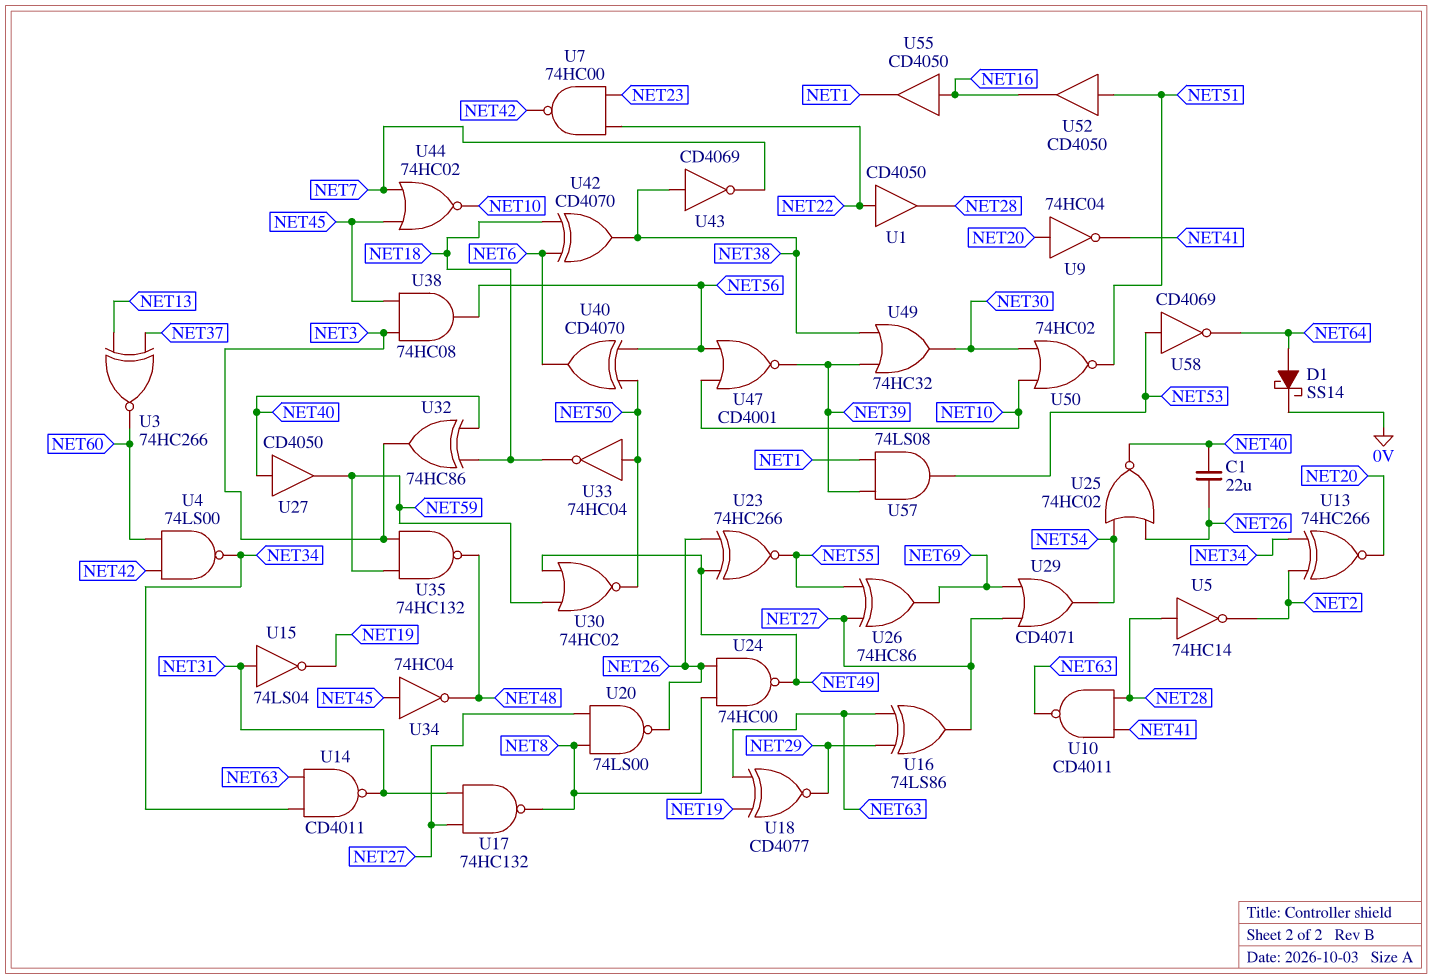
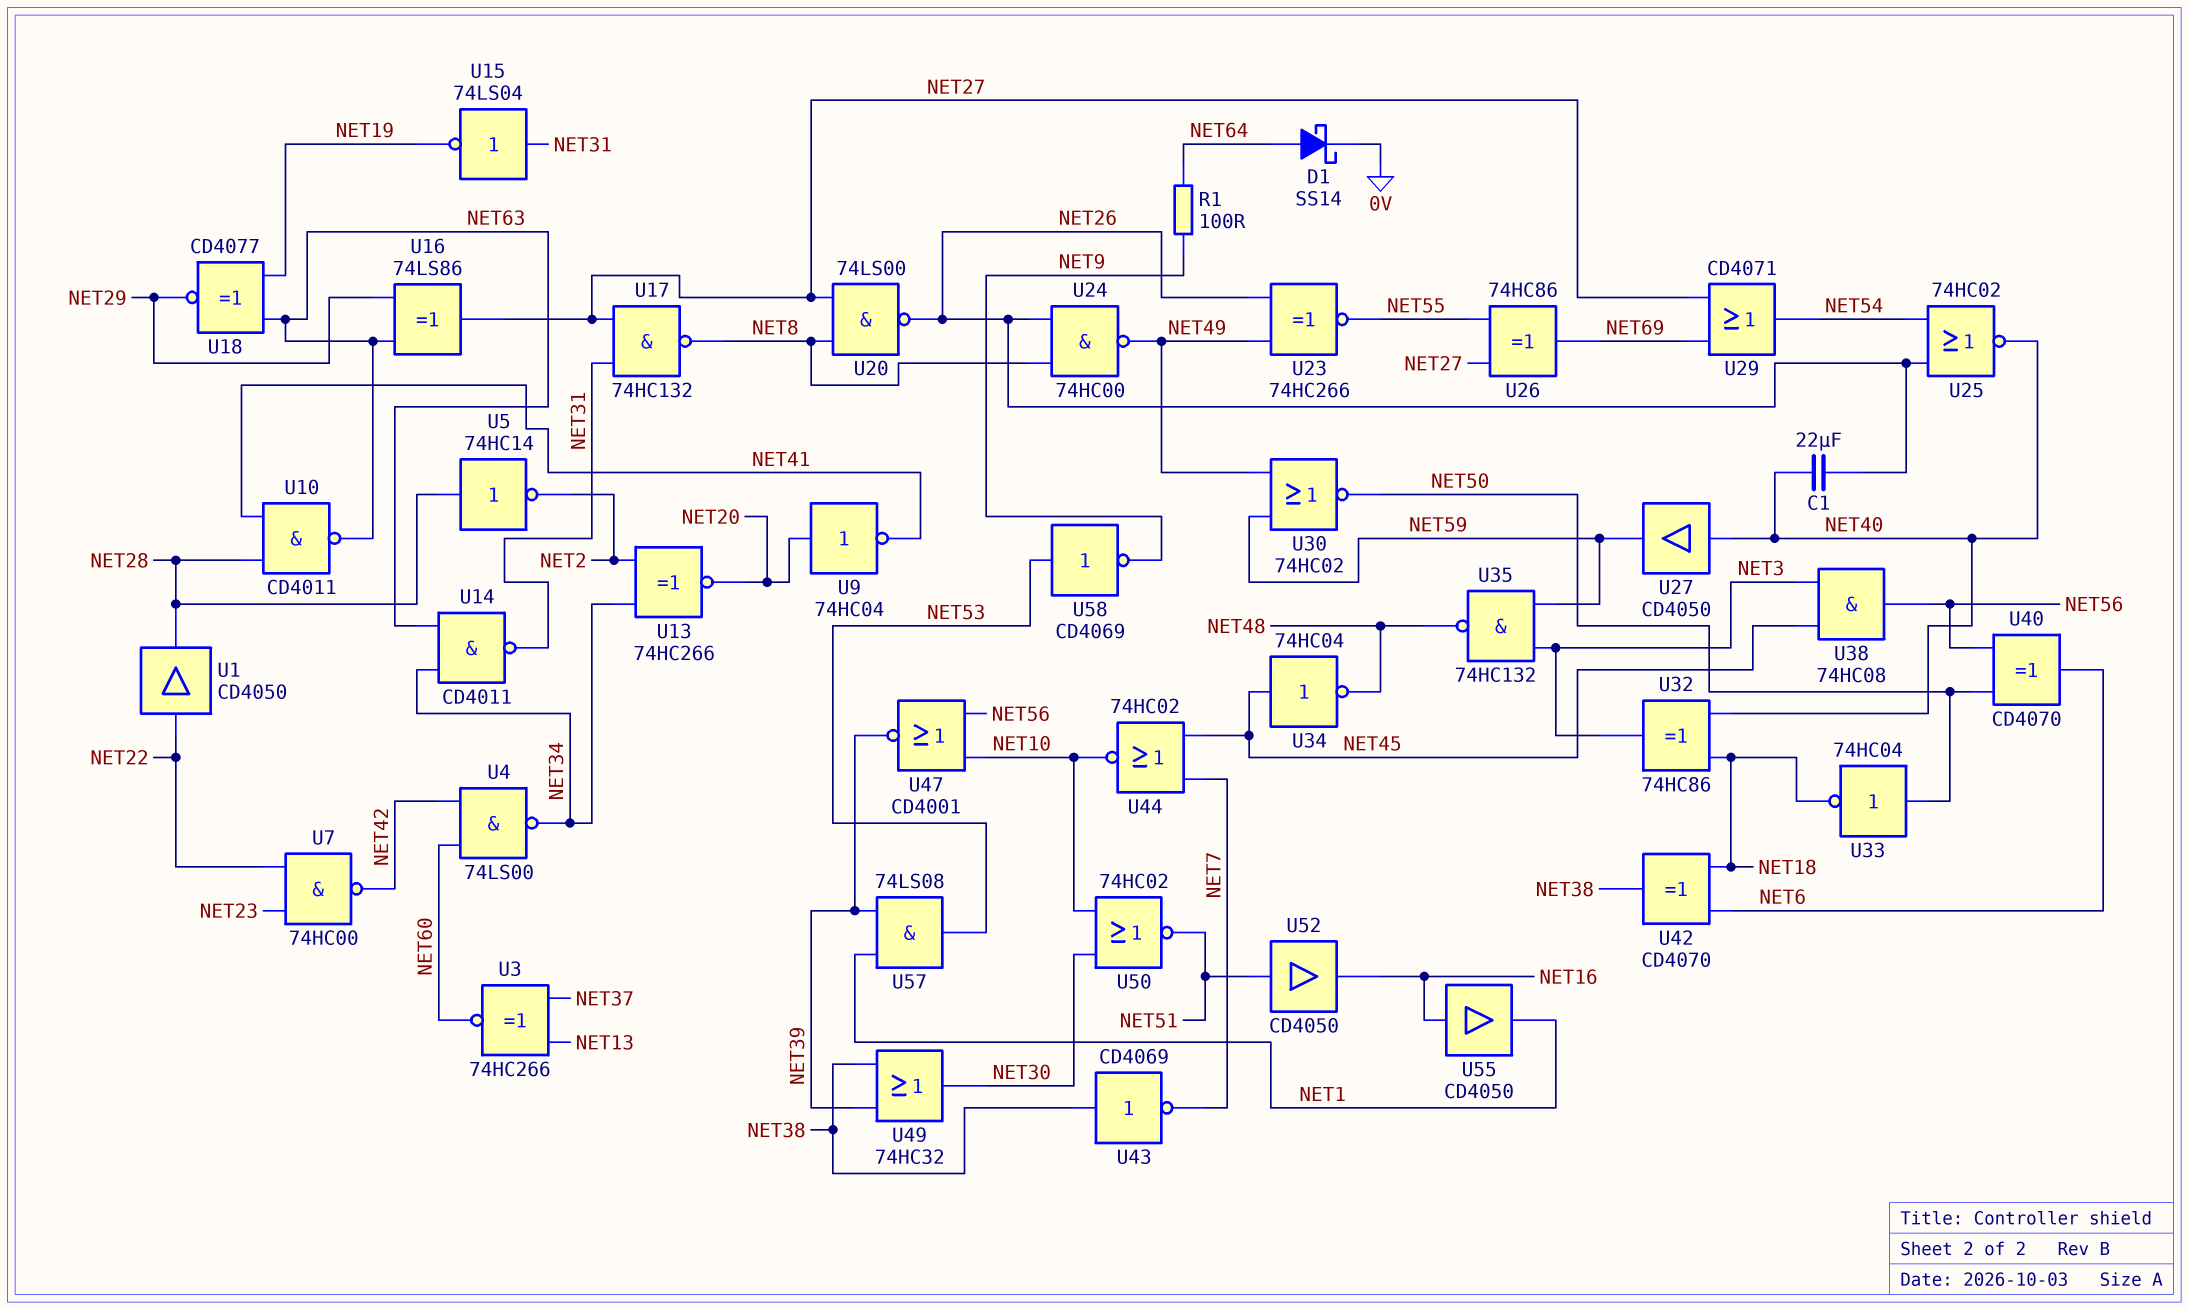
R1: none -> 100 (NET9, NET64)
U58: NOT CD4069 (in NET53, out NET64) -> NOT CD4069 (in NET53, out NET9)

